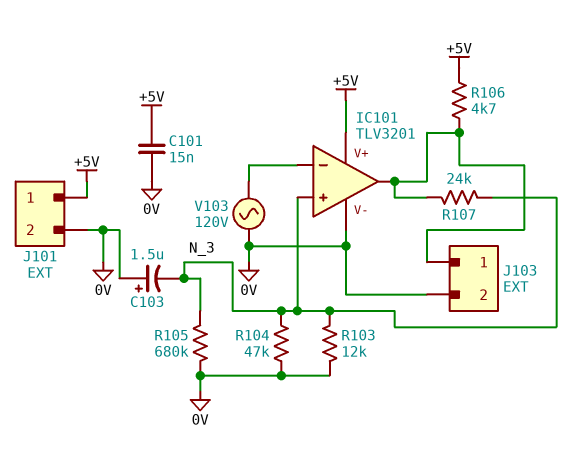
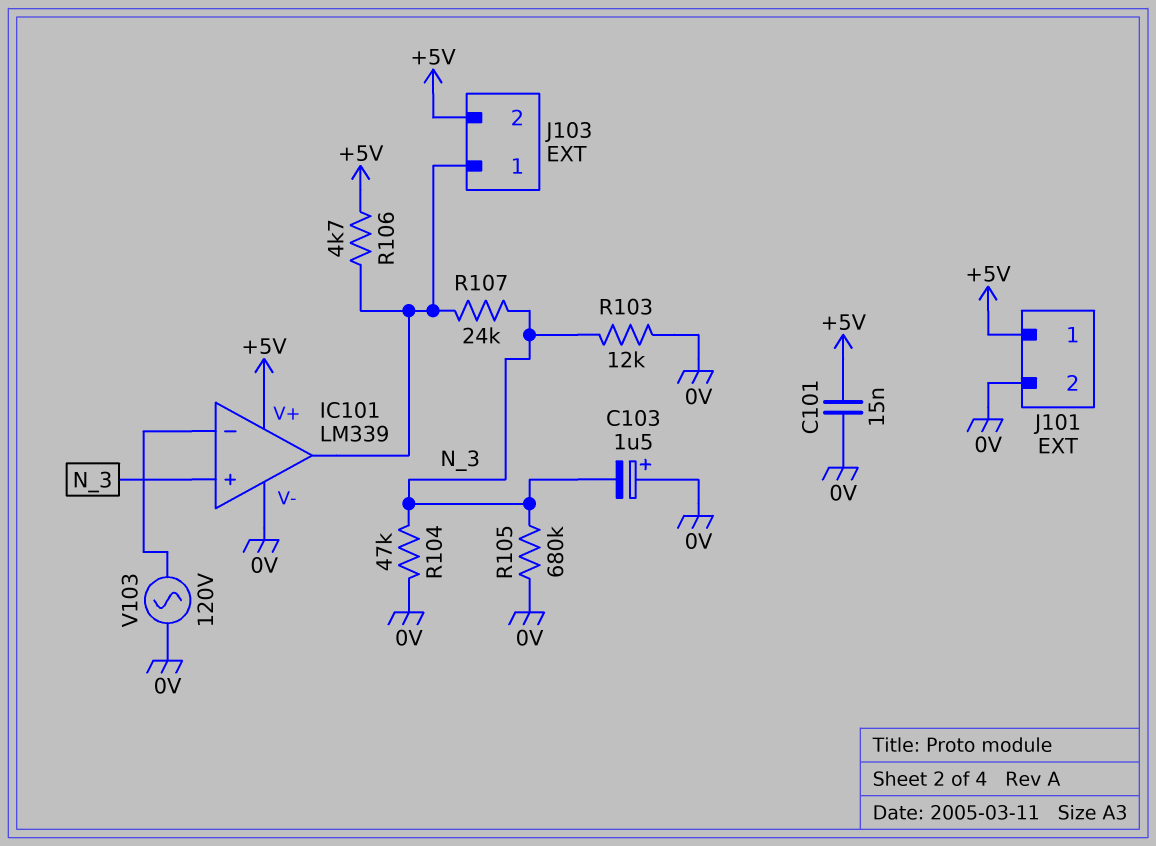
IC101: TLV3201 -> LM339
J103 pin 2: 0V -> +5V

